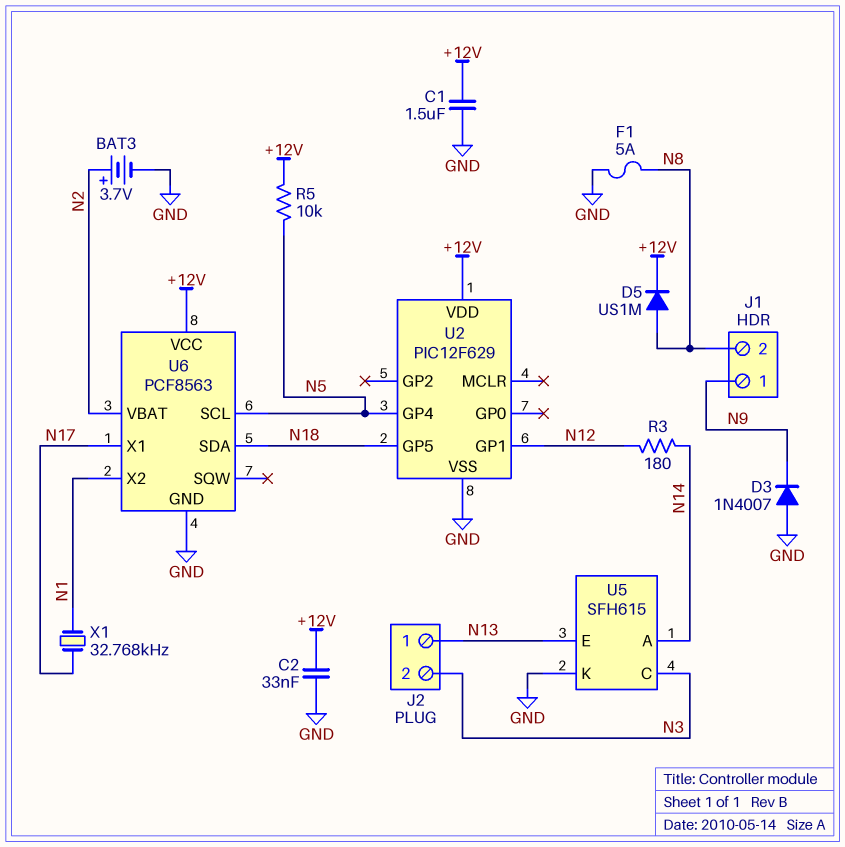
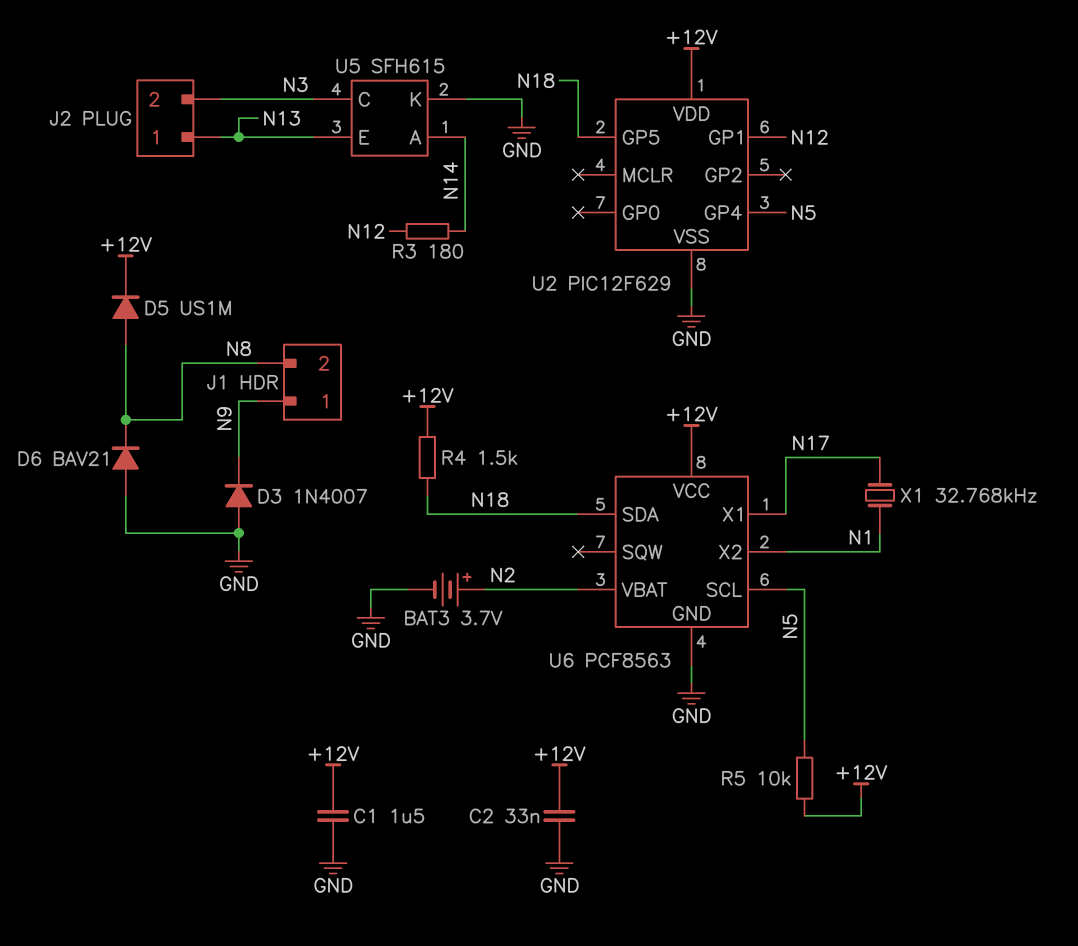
D6: none -> diode BAV21 (A GND, K N8)
F1: 5A (GND, N8) -> none
R4: none -> 1.5k (+12V, N18)

